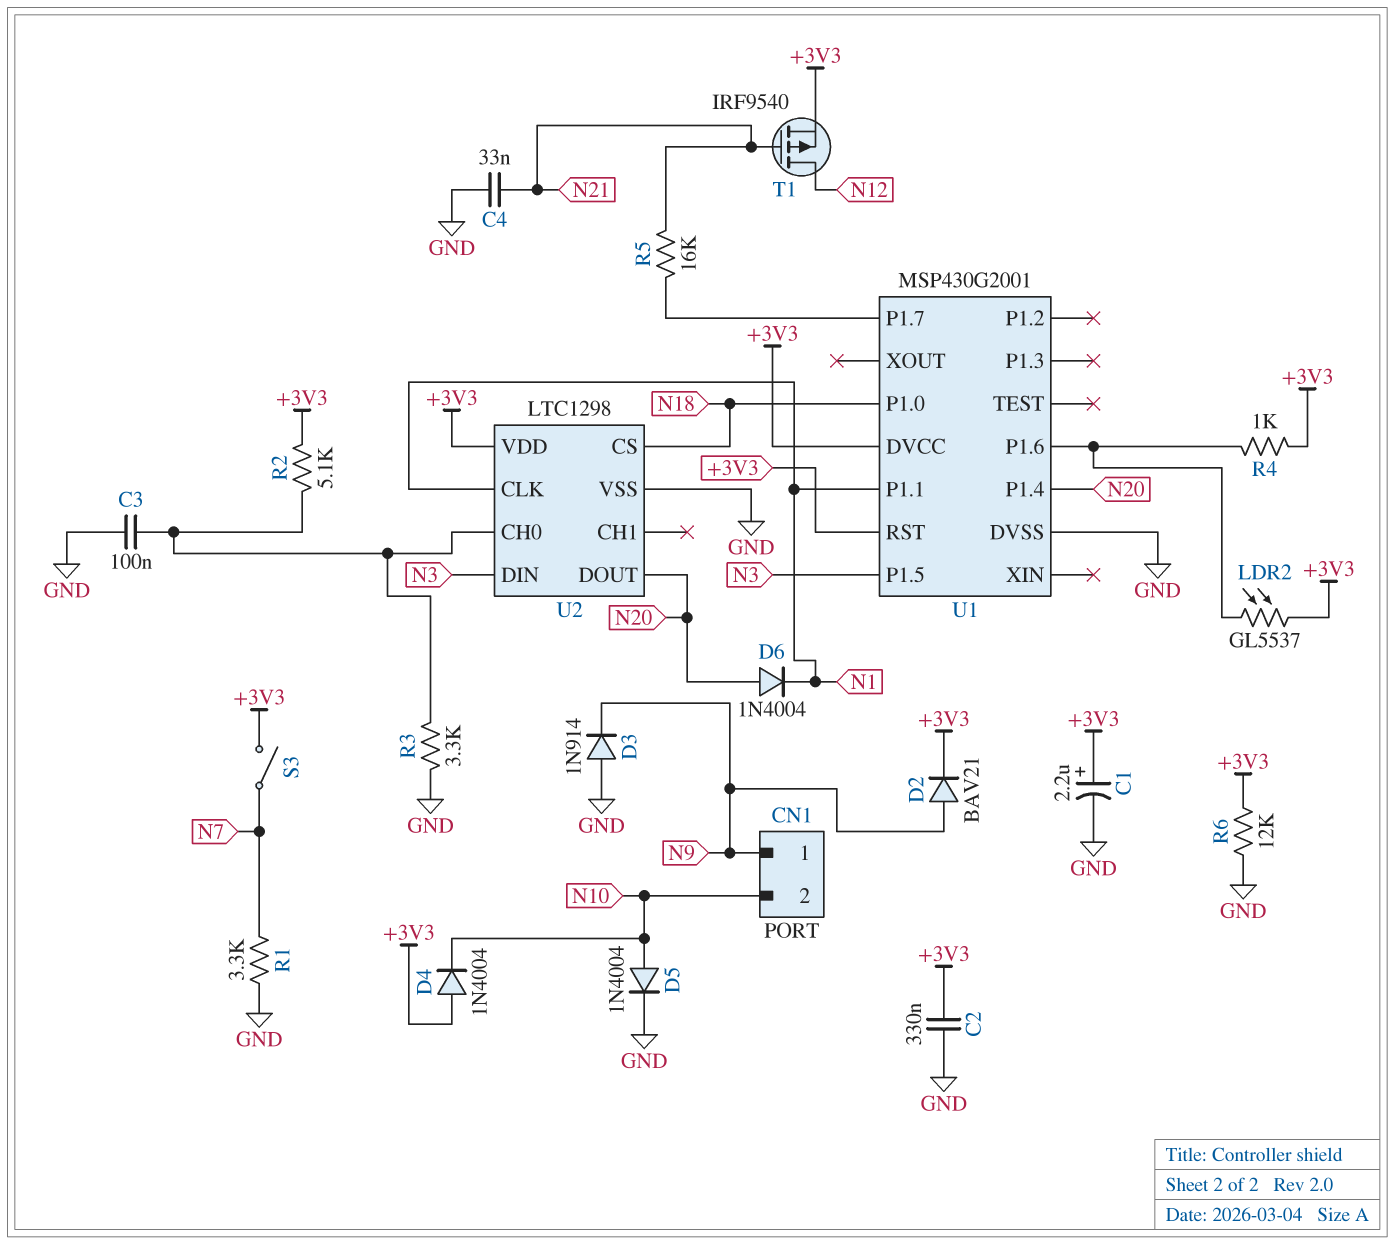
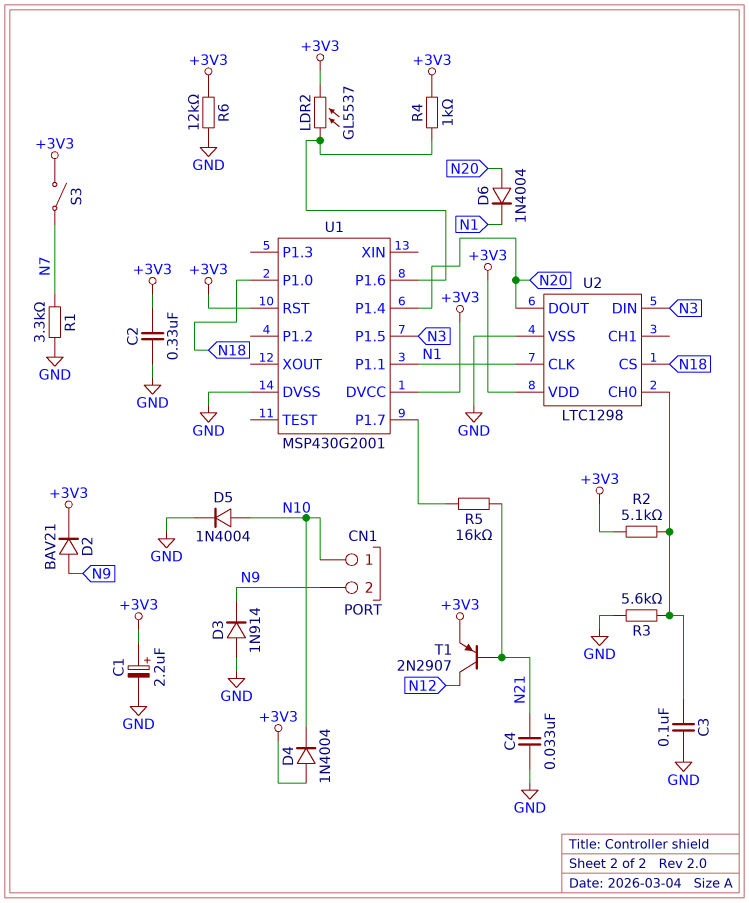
CN1 pin 1: N9 -> N10
CN1 pin 2: N10 -> N9
R3: 3.3k (GND, U2/CH0) -> 5.6k (GND, U2/CH0)
T1: PMOS IRF9540 (G N21, D N12, S +3V3) -> PNP 2N2907 (B N21, C N12, E +3V3)

